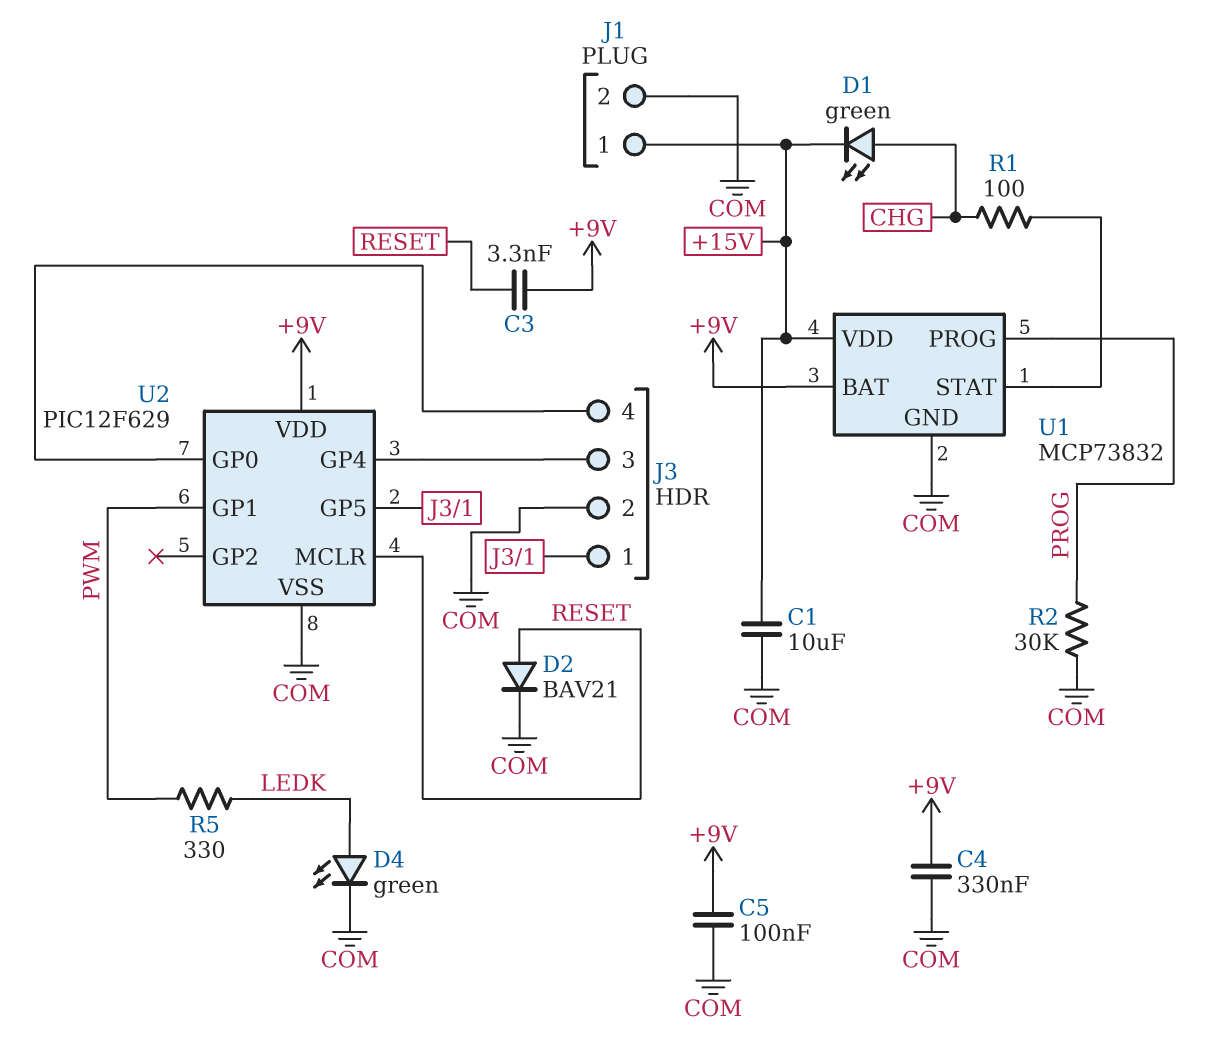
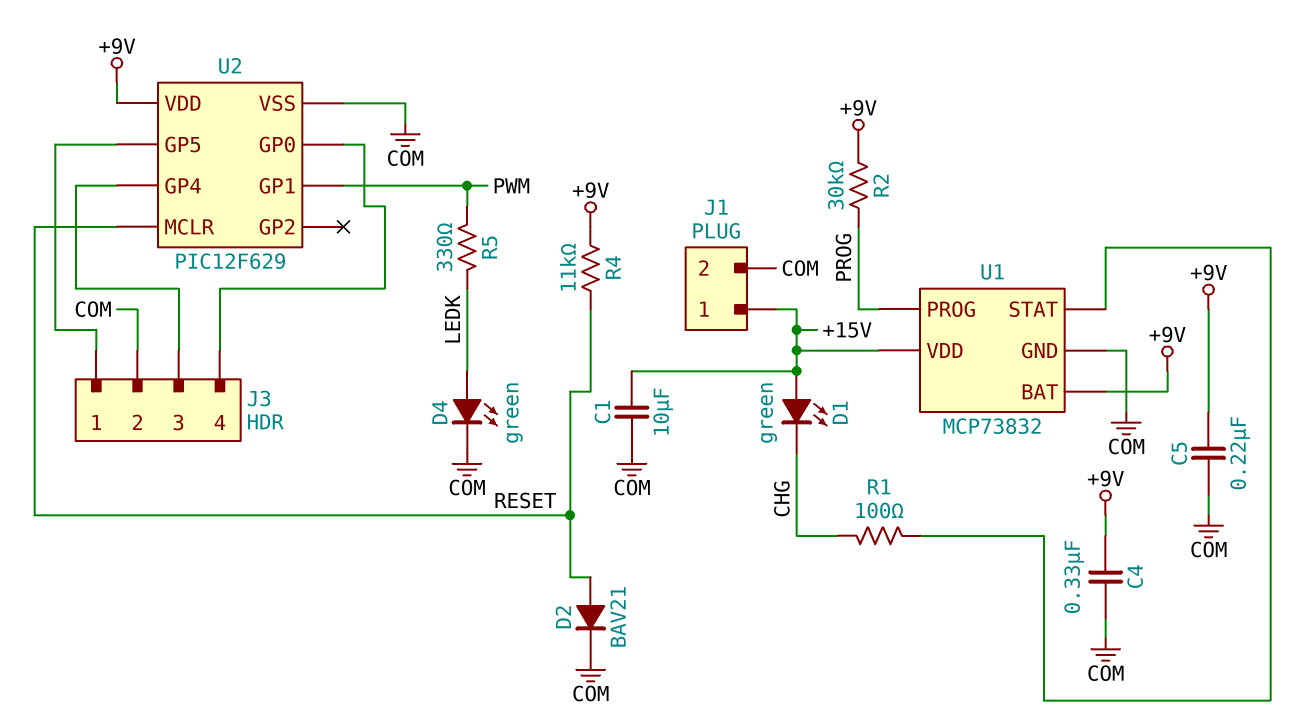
C3: 3.3nF (+9V, RESET) -> none
C5: 100nF (+9V, COM) -> 220nF (+9V, COM)
D1: LED green (A CHG, K +15V) -> LED green (A +15V, K CHG)
R2: 30k (COM, PROG) -> 30k (+9V, PROG)
R4: none -> 11k (+9V, RESET)

